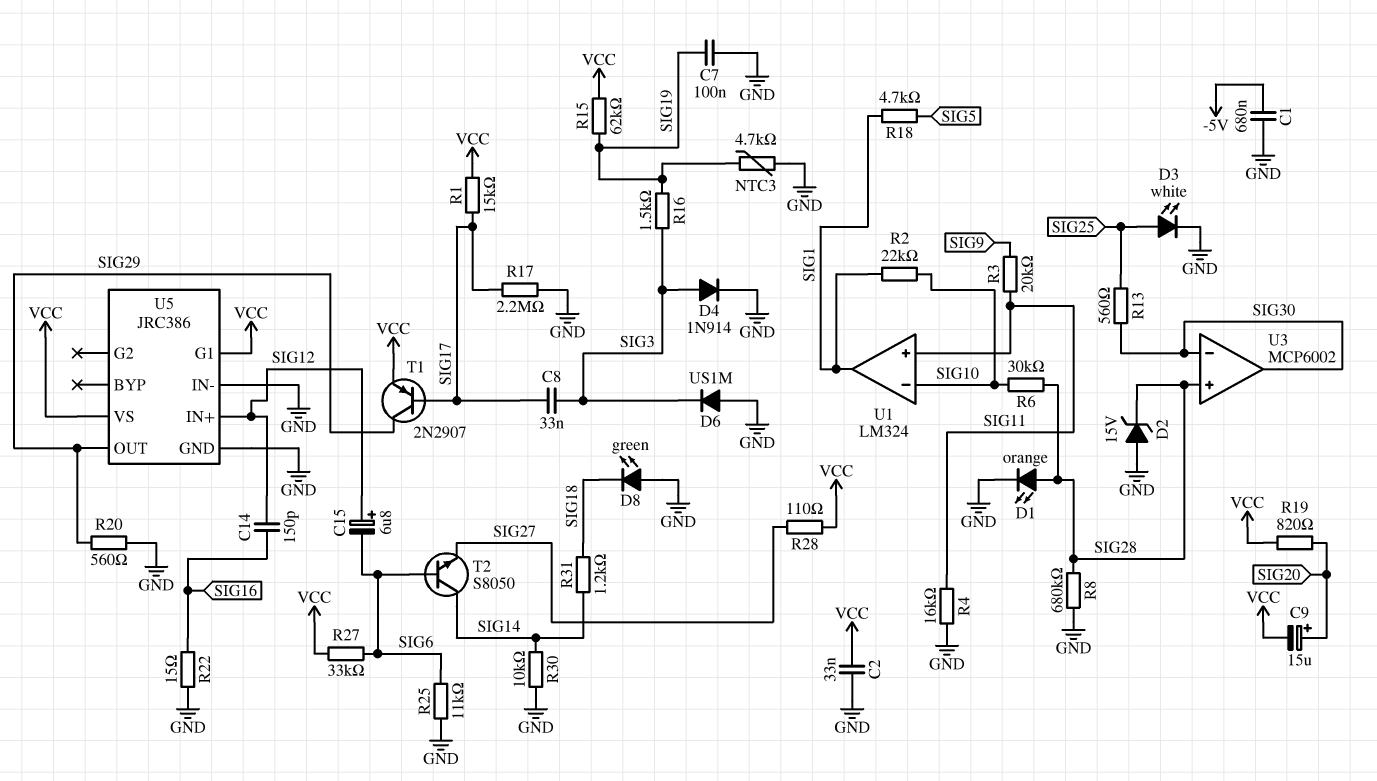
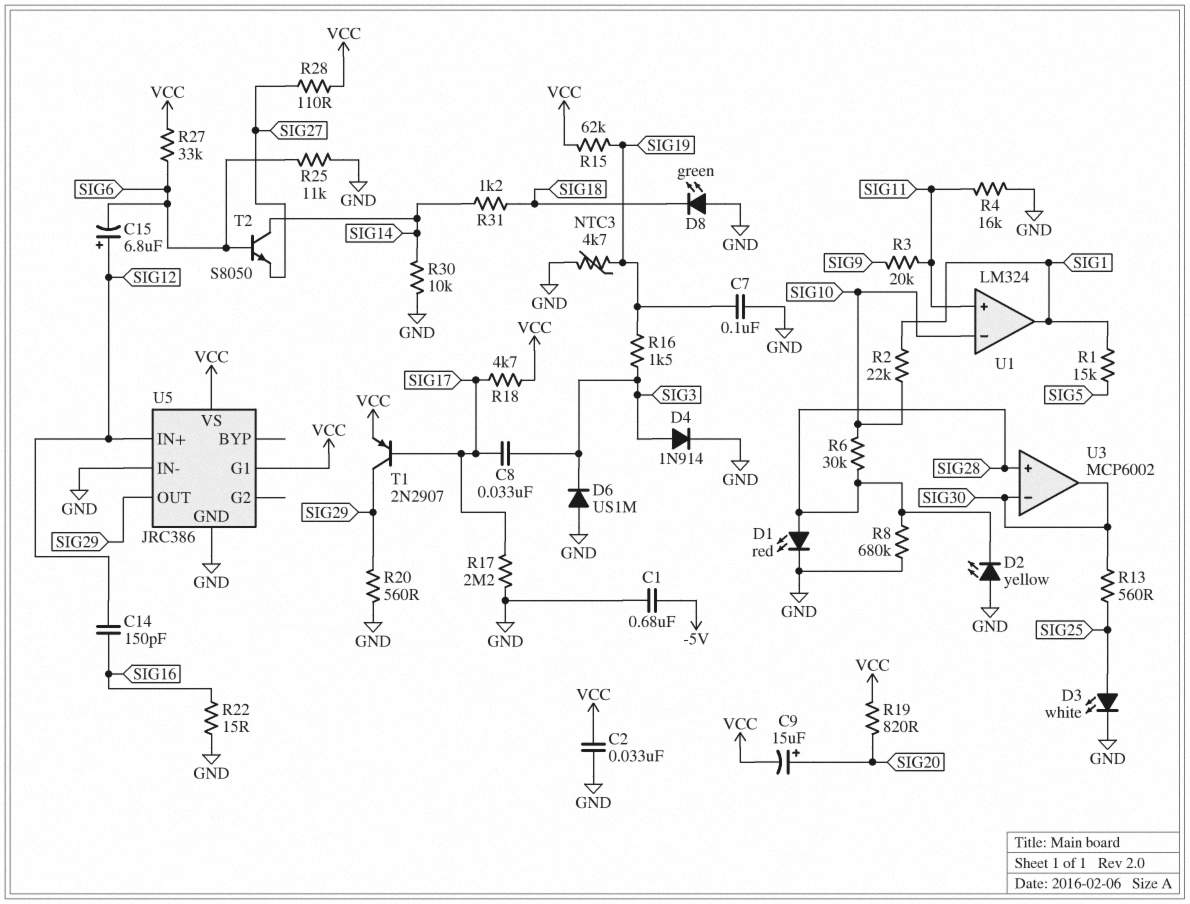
D1: LED orange (A SIG28, K GND) -> LED red (A SIG28, K GND)
D2: zener 15V (A GND, K SIG28) -> LED yellow (A GND, K SIG28)
R1: 15k (SIG17, VCC) -> 15k (SIG1, SIG5)
R18: 4.7k (SIG1, SIG5) -> 4.7k (SIG17, VCC)

